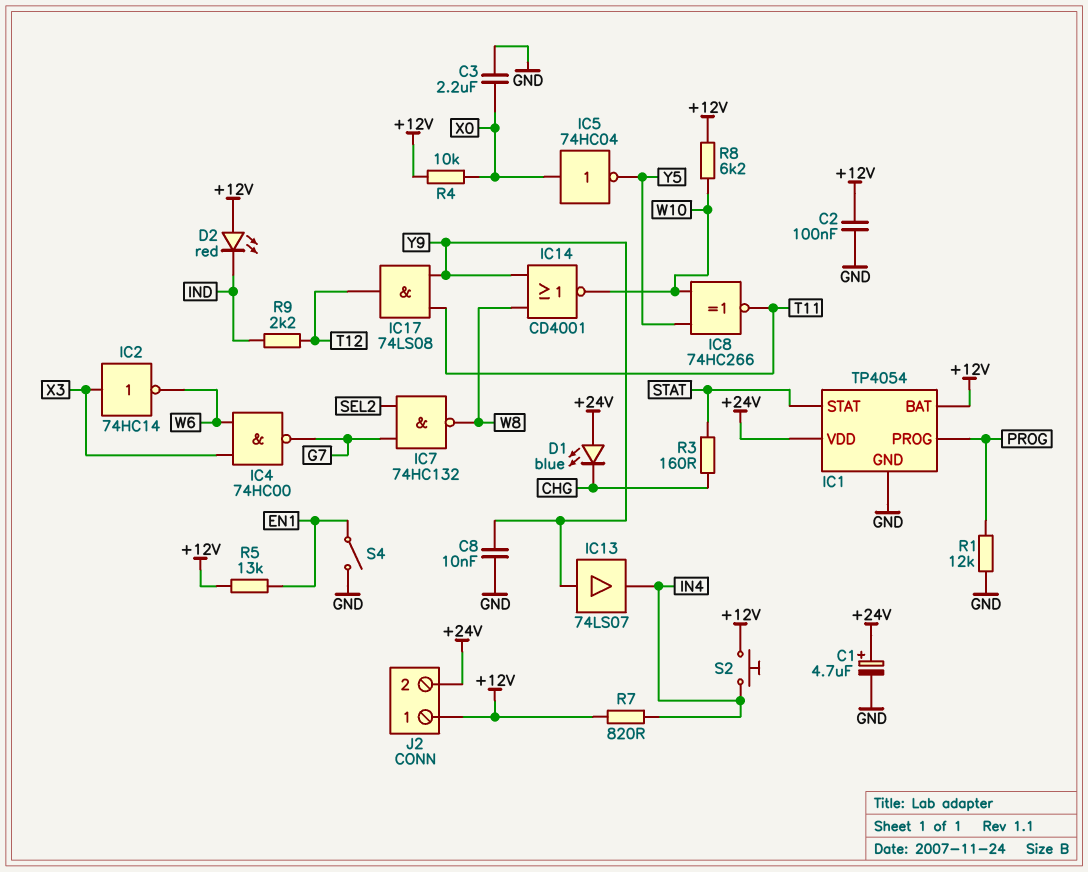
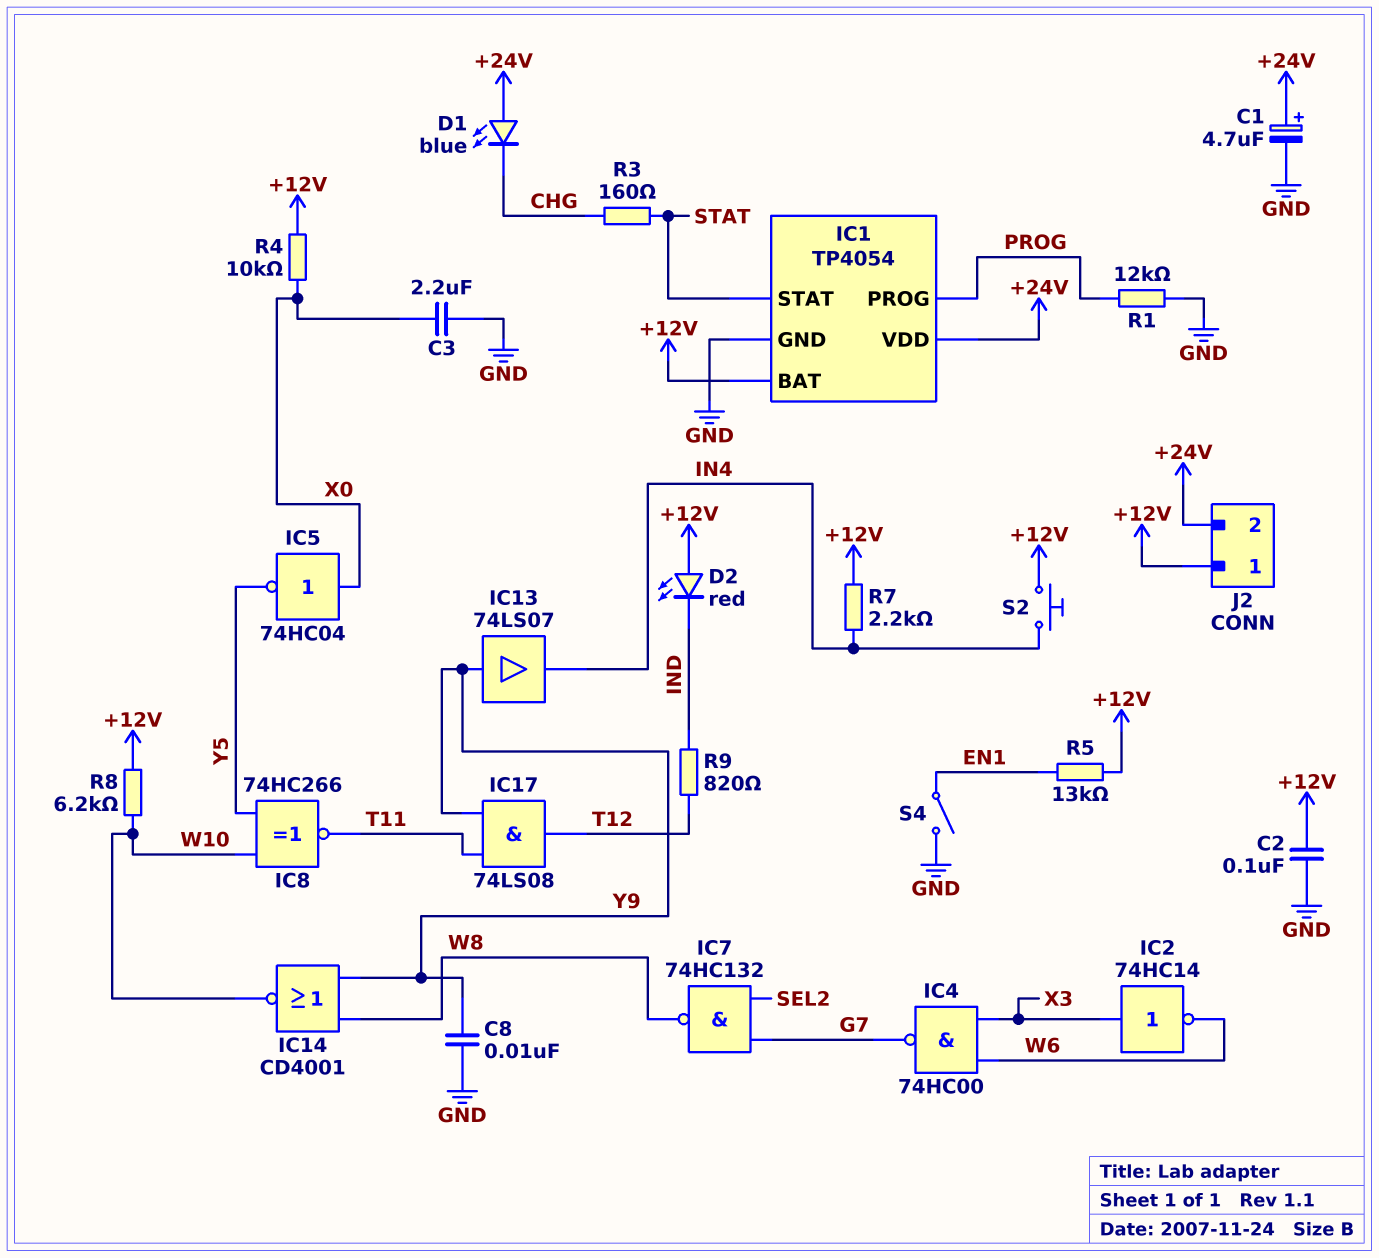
R7: 820 (+12V, IN4) -> 2.2k (+12V, IN4)
R9: 2.2k (IND, T12) -> 820 (IND, T12)

